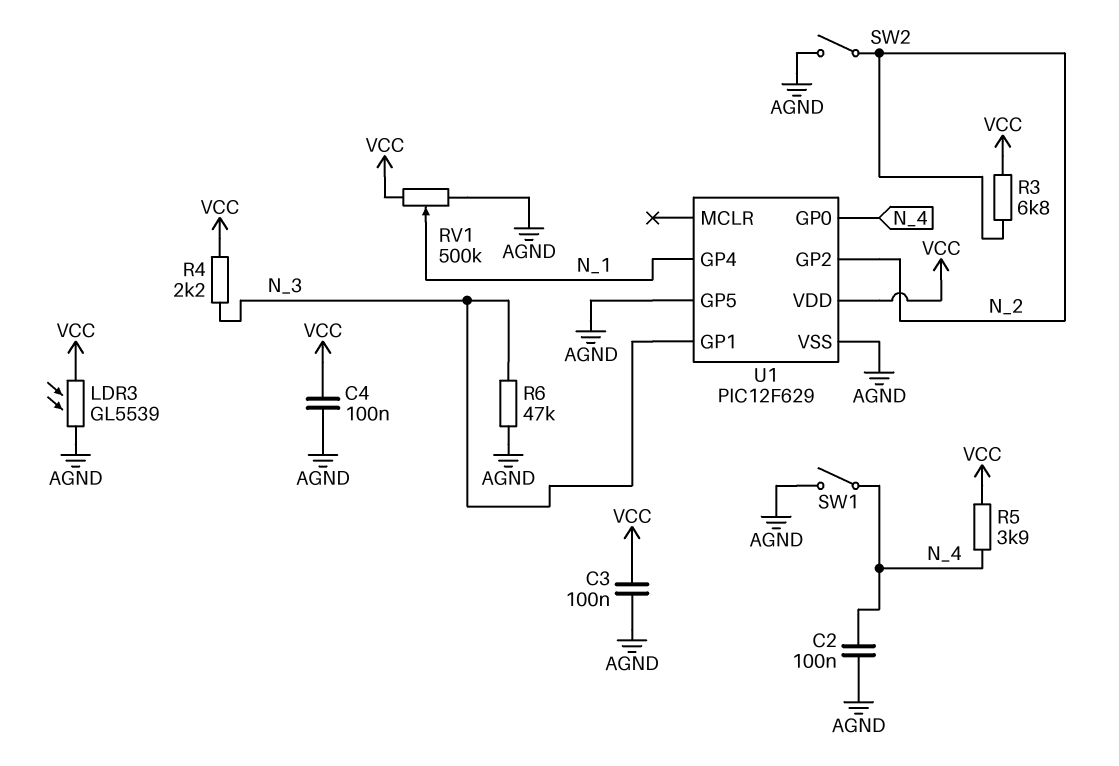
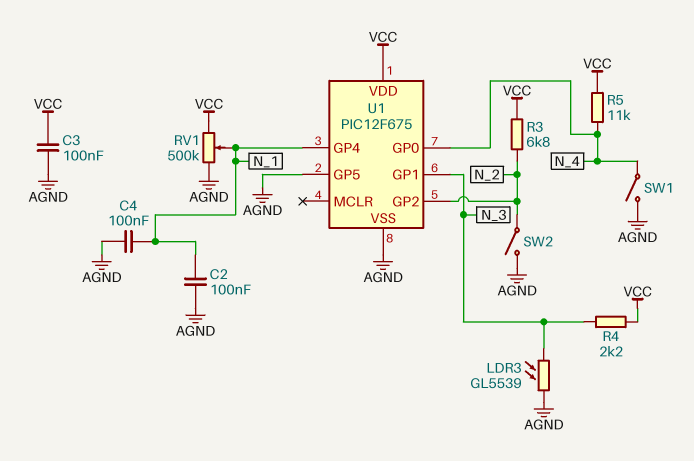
C2: 100nF (AGND, N_4) -> 100nF (AGND, N_1)
C4: 100nF (AGND, VCC) -> 100nF (AGND, N_1)
LDR3: GL5539 (AGND, VCC) -> GL5539 (AGND, N_3)
R5: 3.9k (N_4, VCC) -> 11k (N_4, VCC)
R6: 47k (AGND, N_3) -> none
U1: PIC12F629 -> PIC12F675

